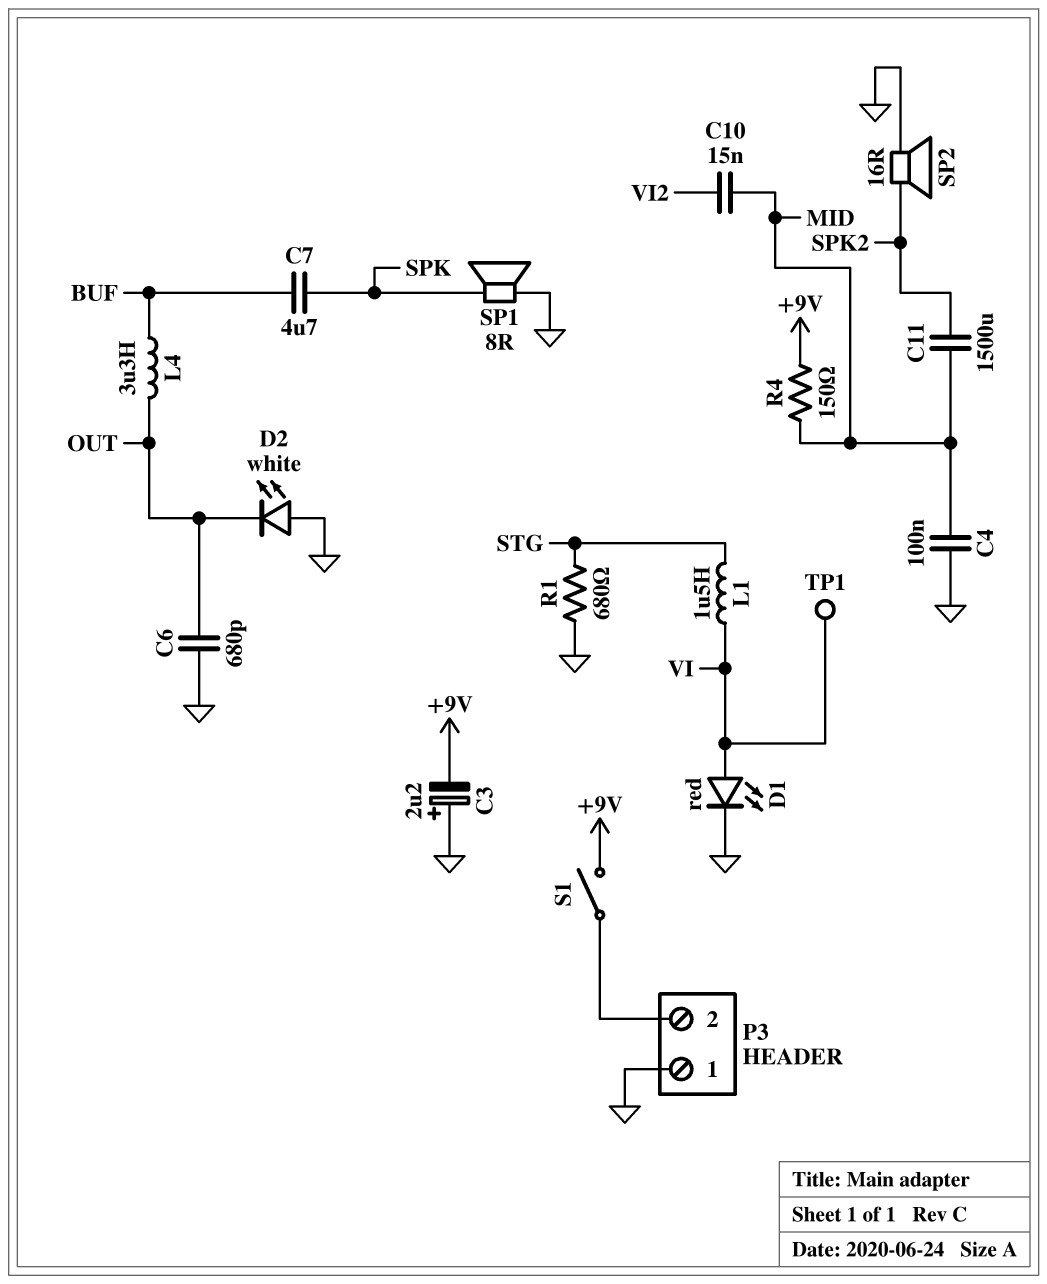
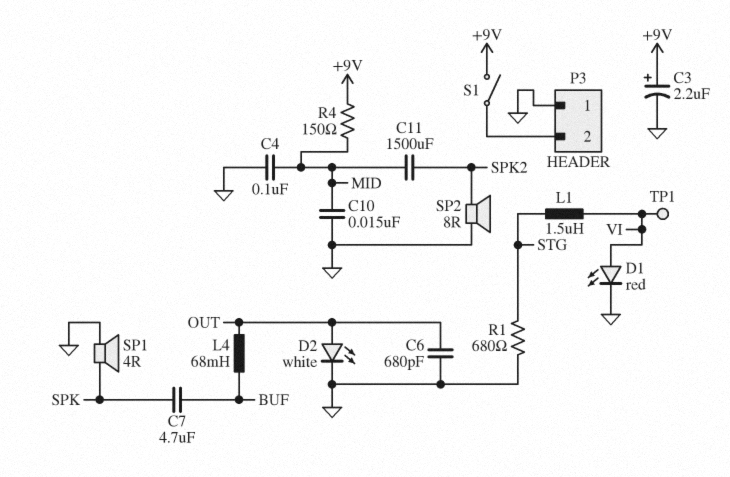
C3: 2.2uF (plus GND, minus +9V) -> 2.2uF (plus +9V, minus GND)
C10: 15nF (MID, VI2) -> 15nF (GND, MID)
D2: LED white (A GND, K OUT) -> LED white (A OUT, K GND)
L4: 3.3uH (BUF, OUT) -> 68mH (BUF, OUT)
SP1: speaker 8R (GND, SPK) -> speaker 4R (GND, SPK)
SP2: speaker 16R (GND, SPK2) -> speaker 8R (GND, SPK2)

